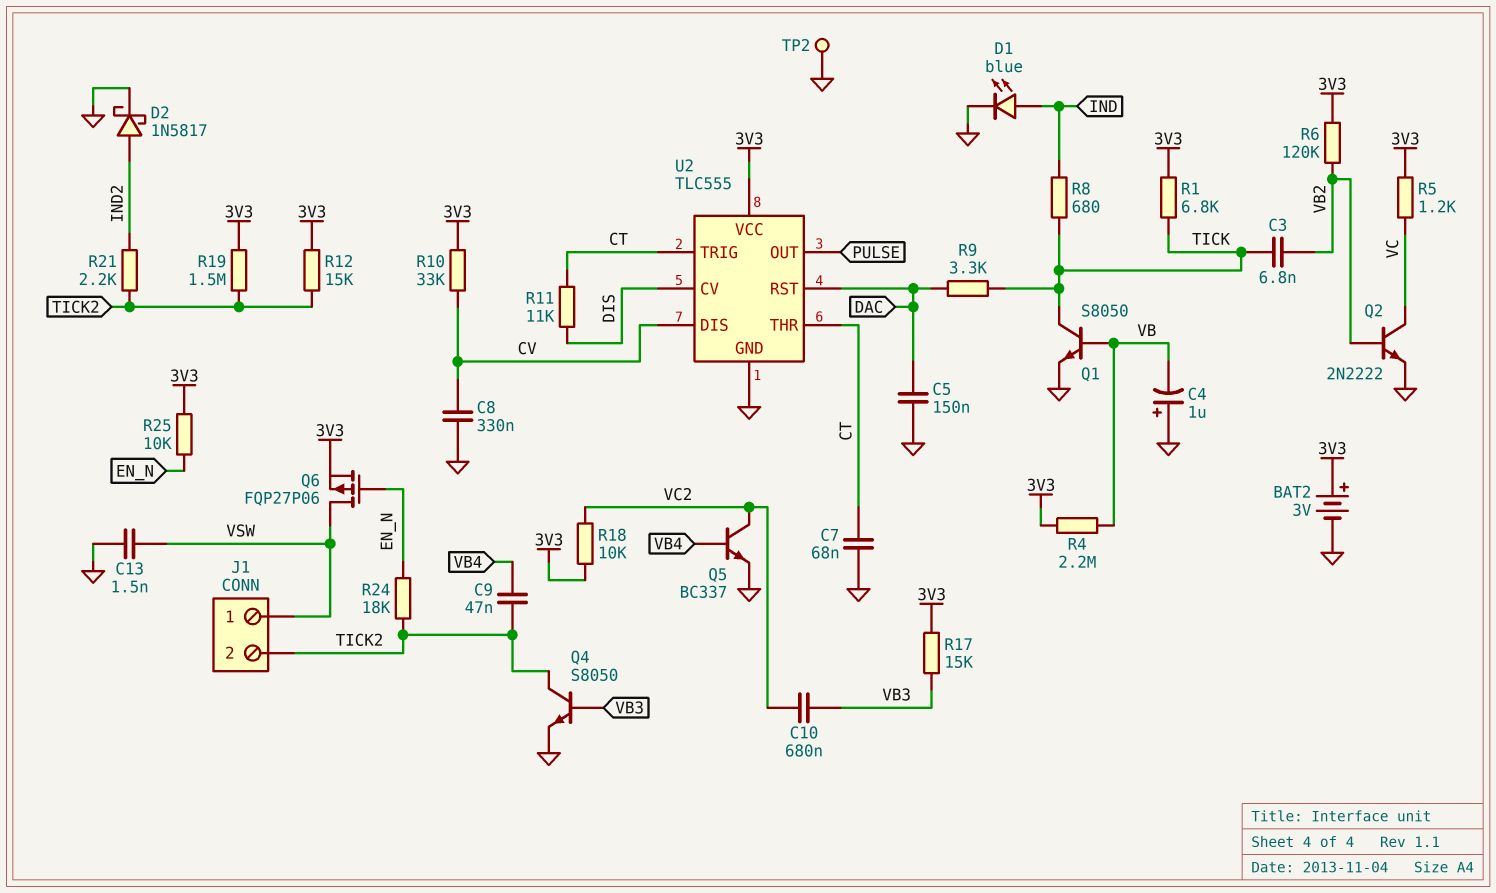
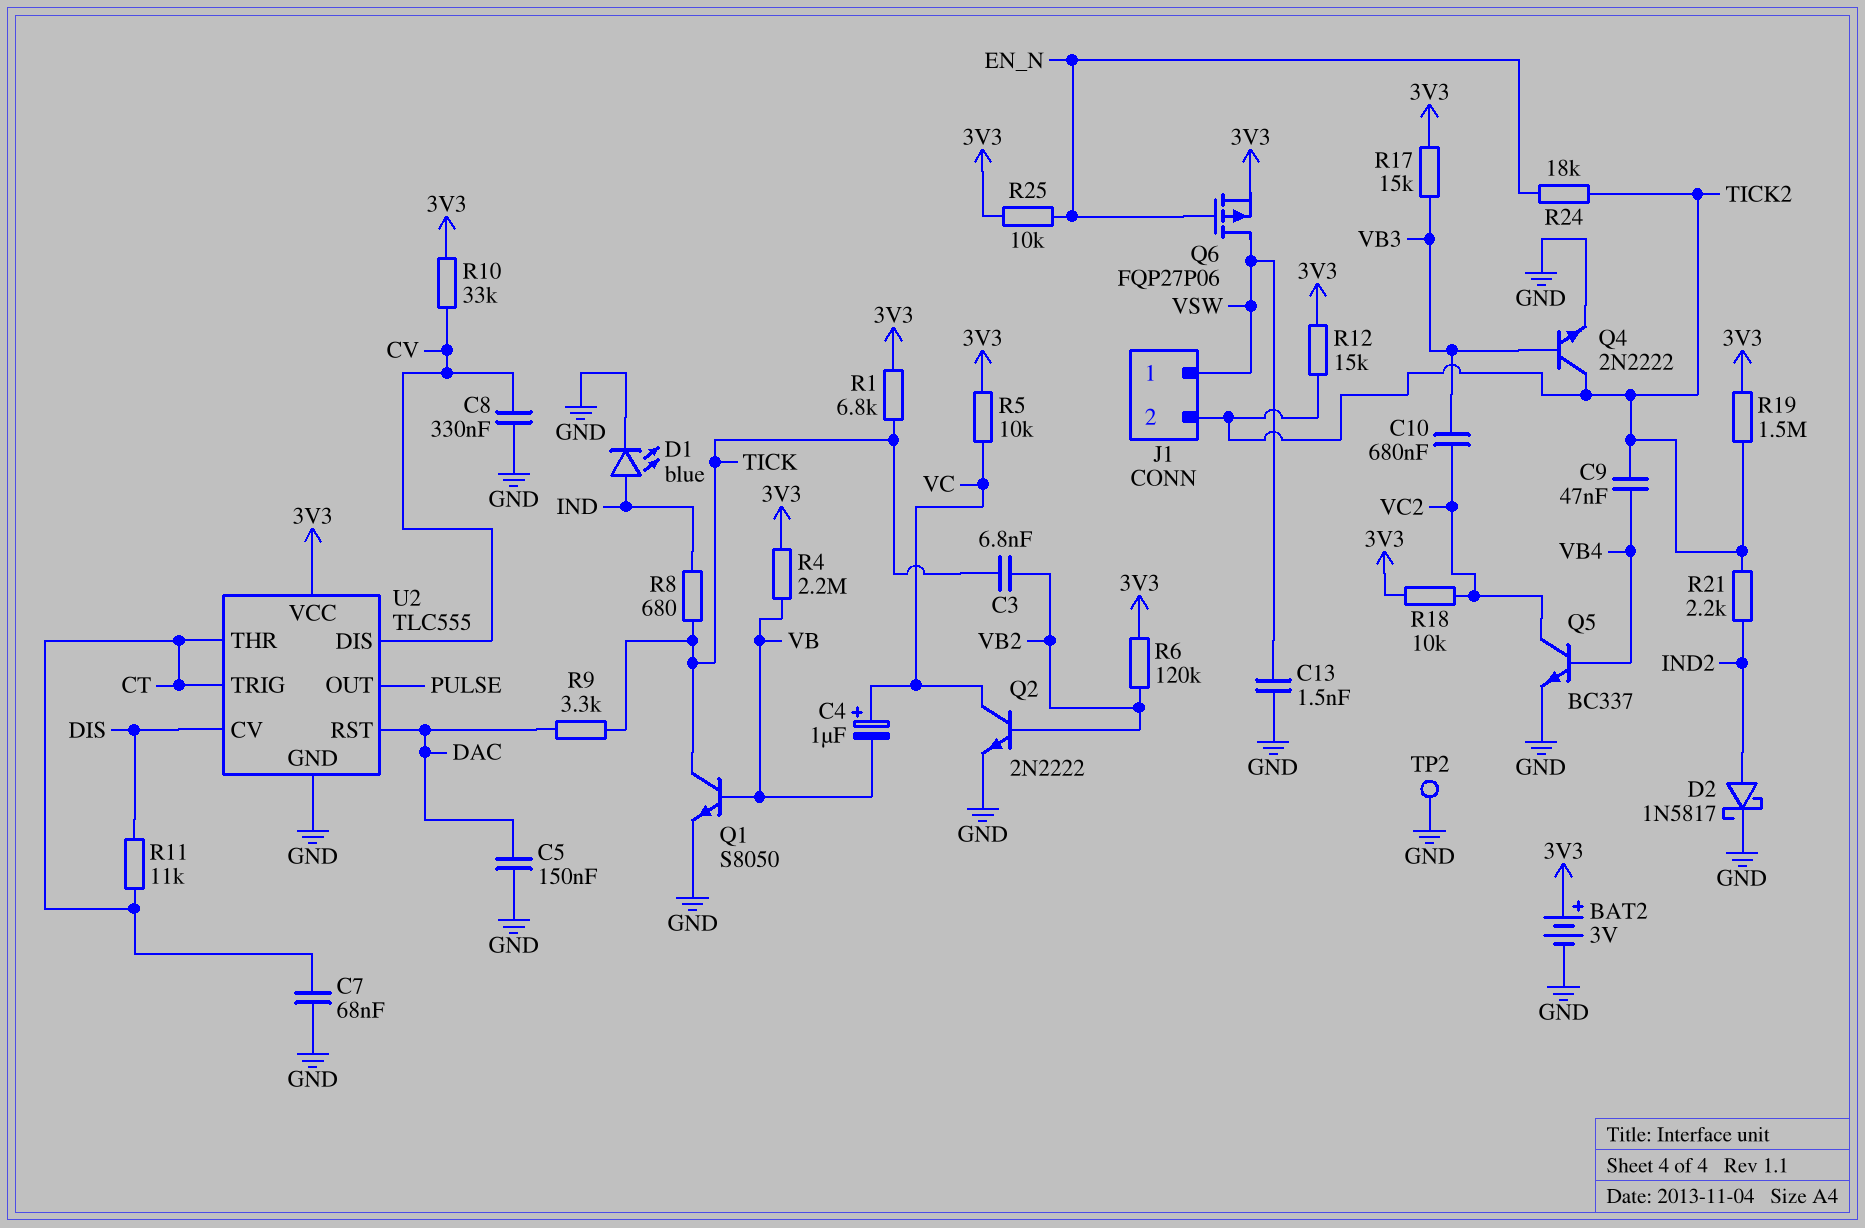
C4: 1uF (plus GND, minus VB) -> 1uF (plus VC, minus VB)
Q4: NPN S8050 (B VB3, C TICK2, E GND) -> NPN 2N2222 (B VB3, C TICK2, E GND)
R5: 1.2k (3V3, VC) -> 10k (3V3, VC)

